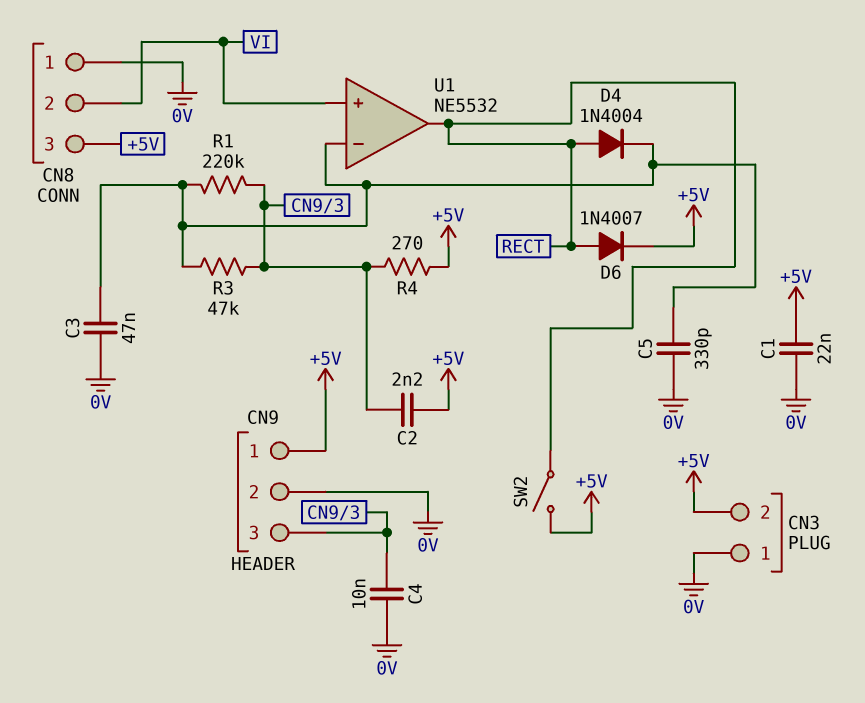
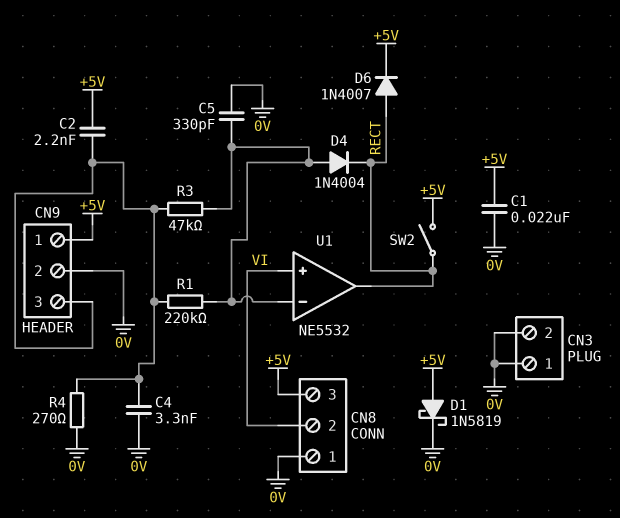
C3: 47nF (0V, U1/in-) -> none
C4: 10nF (0V, CN9/3) -> 3.3nF (0V, CN9/3)
CN3 pin 2: +5V -> 0V
D1: none -> schottky 1N5819 (A +5V, K 0V)
D4: diode 1N4004 (A RECT, K U1/in-) -> diode 1N4004 (A U1/in-, K RECT)
R4: 270 (+5V, CN9/3) -> 270 (0V, CN9/3)

